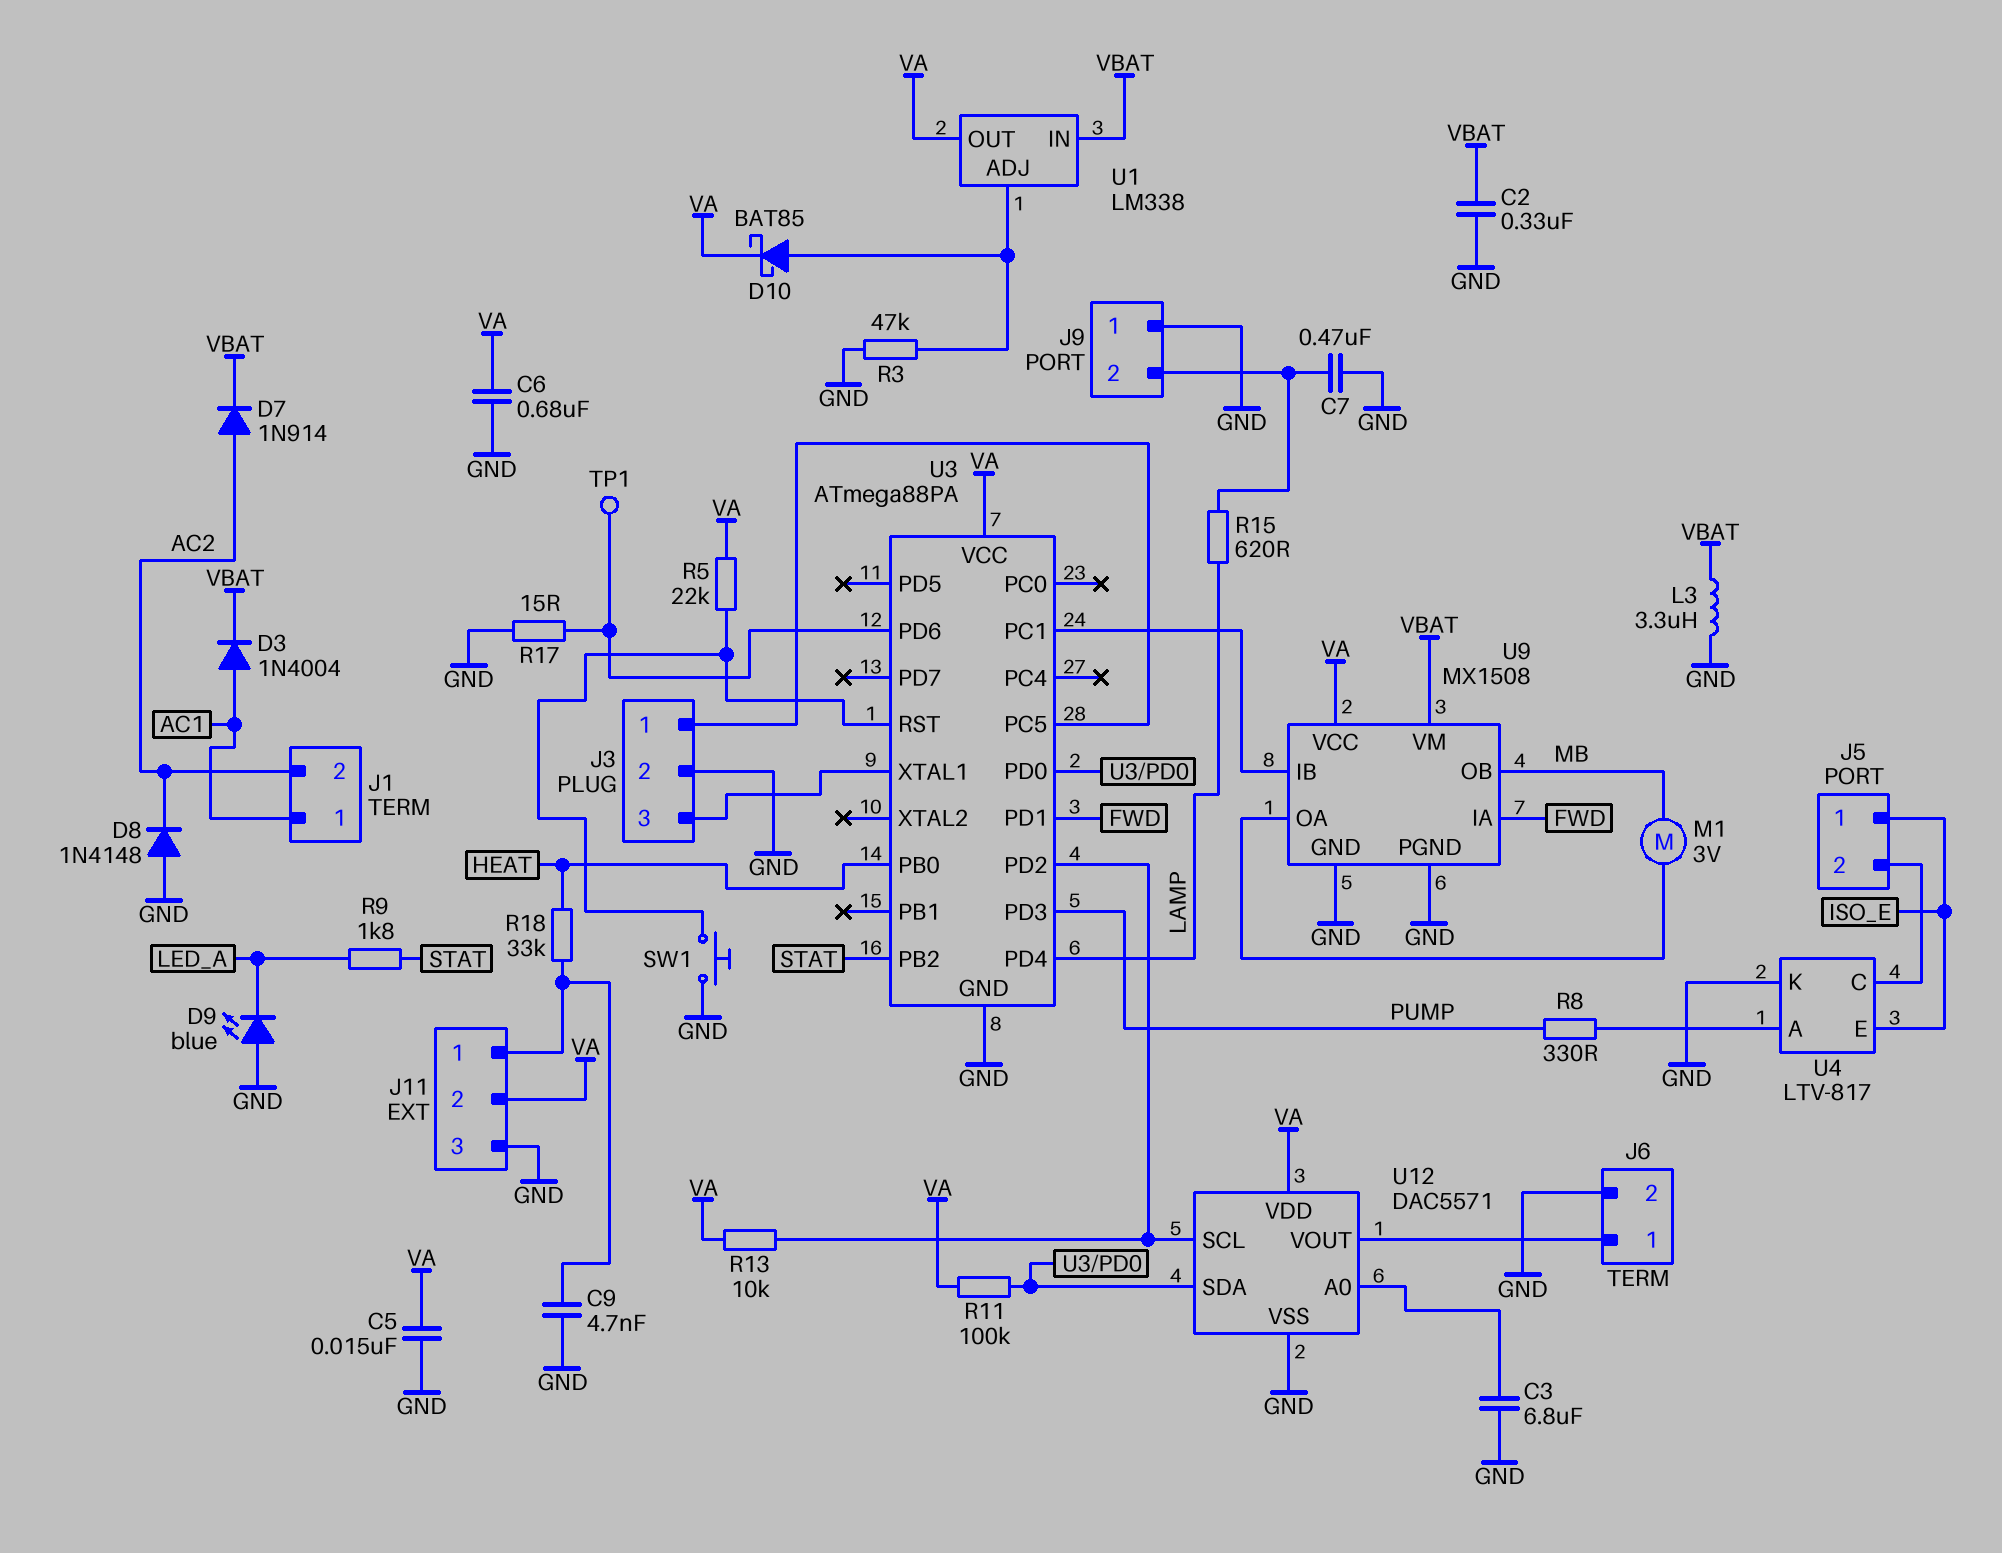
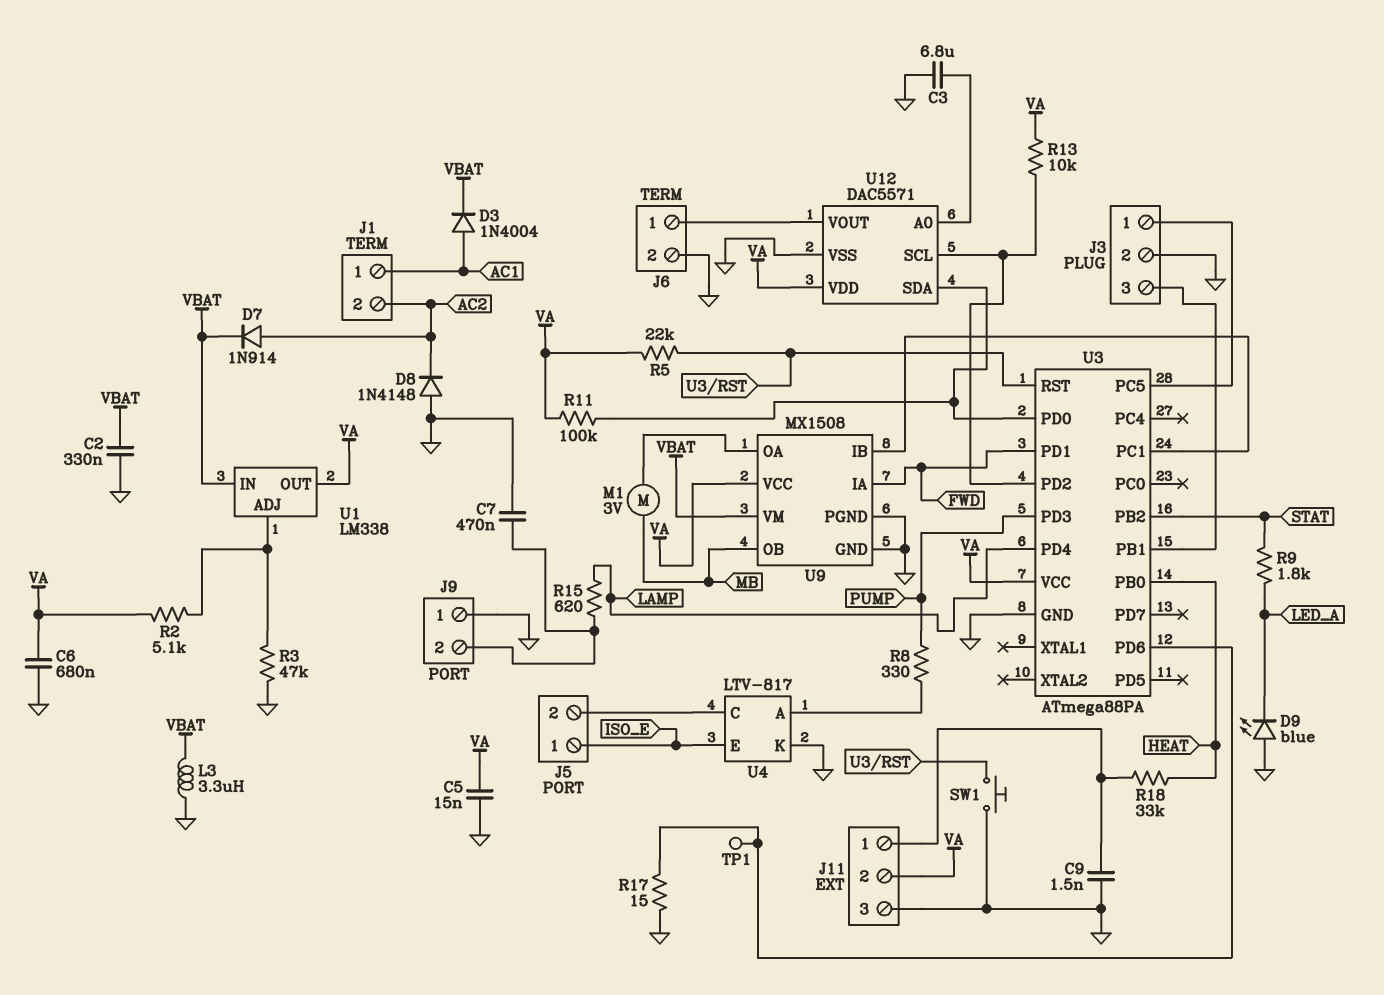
C9: 4.7nF (GND, J11/1) -> 1.5nF (GND, J11/1)
D10: schottky BAT85 (A U1/ADJ, K VA) -> none
R2: none -> 5.1k (U1/ADJ, VA)
U3 pin PB1: none -> J3/3
U3 pin XTAL1: J3/3 -> none

